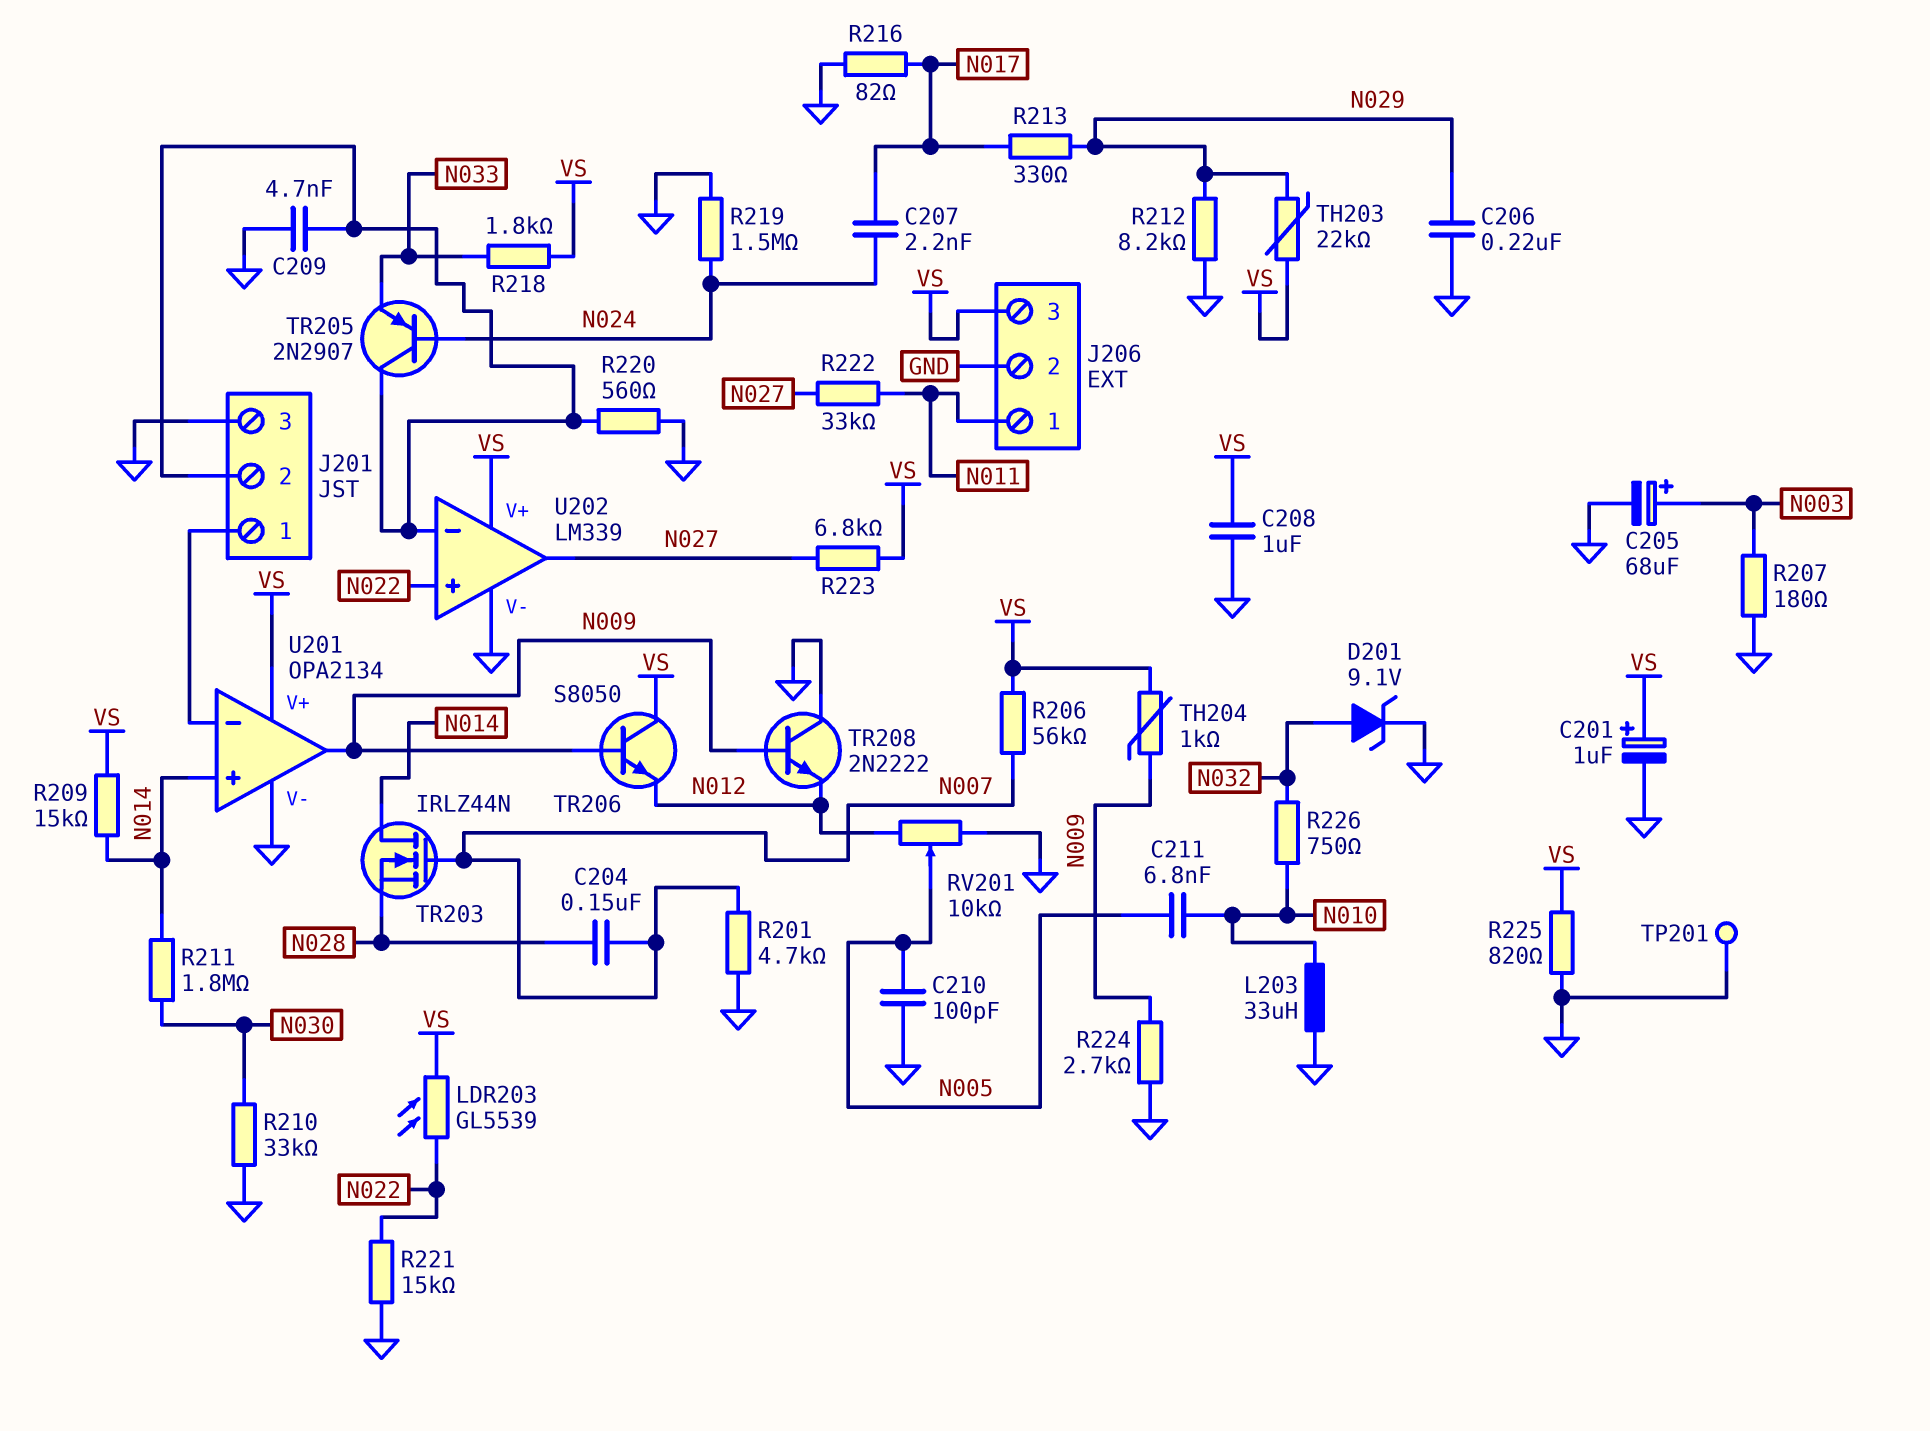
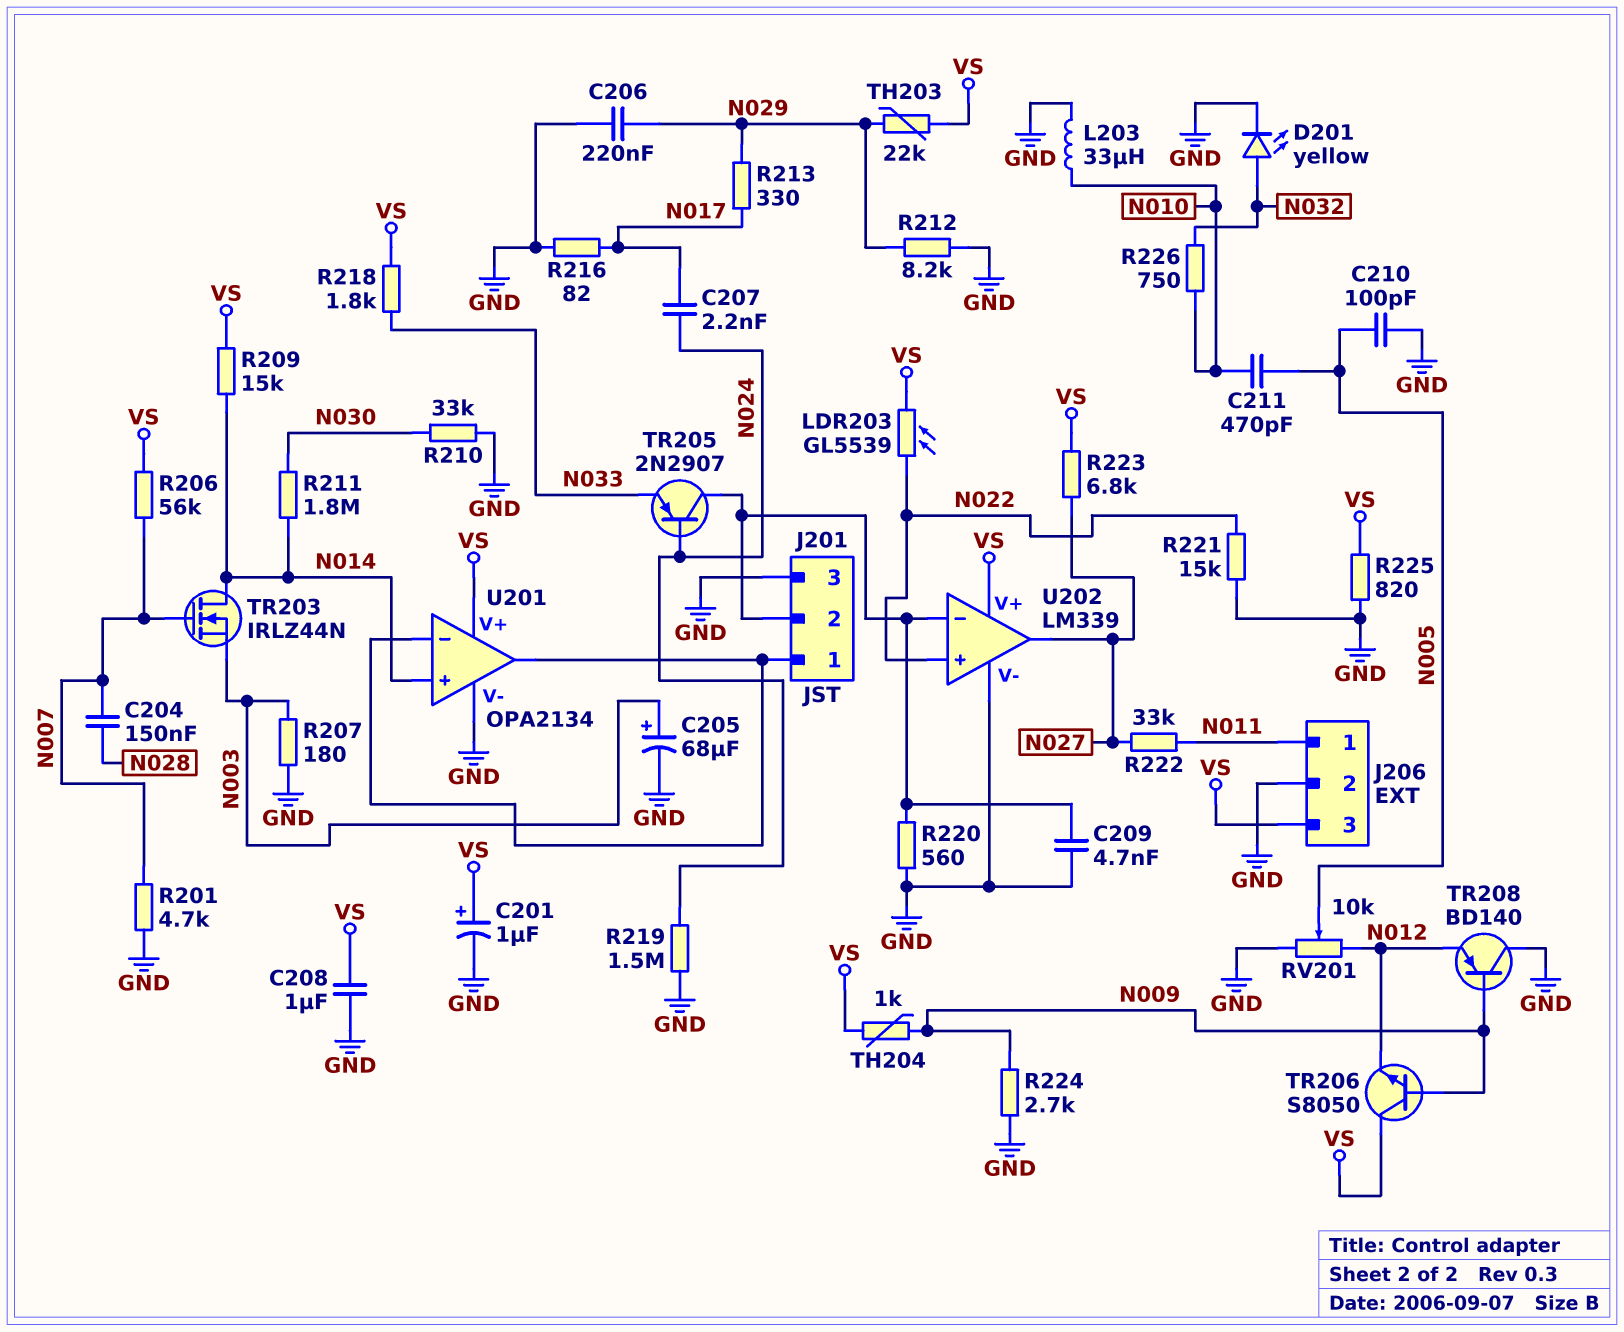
C211: 6.8nF (N005, N010) -> 470pF (N005, N010)
D201: zener 9.1V (A N032, K GND) -> LED yellow (A N032, K GND)
TP201: test point (GND) -> none
TR203: NMOS IRLZ44N (G N007, D N014, S N028) -> NMOS IRLZ44N (G N007, D N014, S N003)
TR208: NPN 2N2222 (B N009, C GND, E N012) -> PNP BD140 (B N009, C GND, E N012)
U201 pin out: N009 -> J201/1

